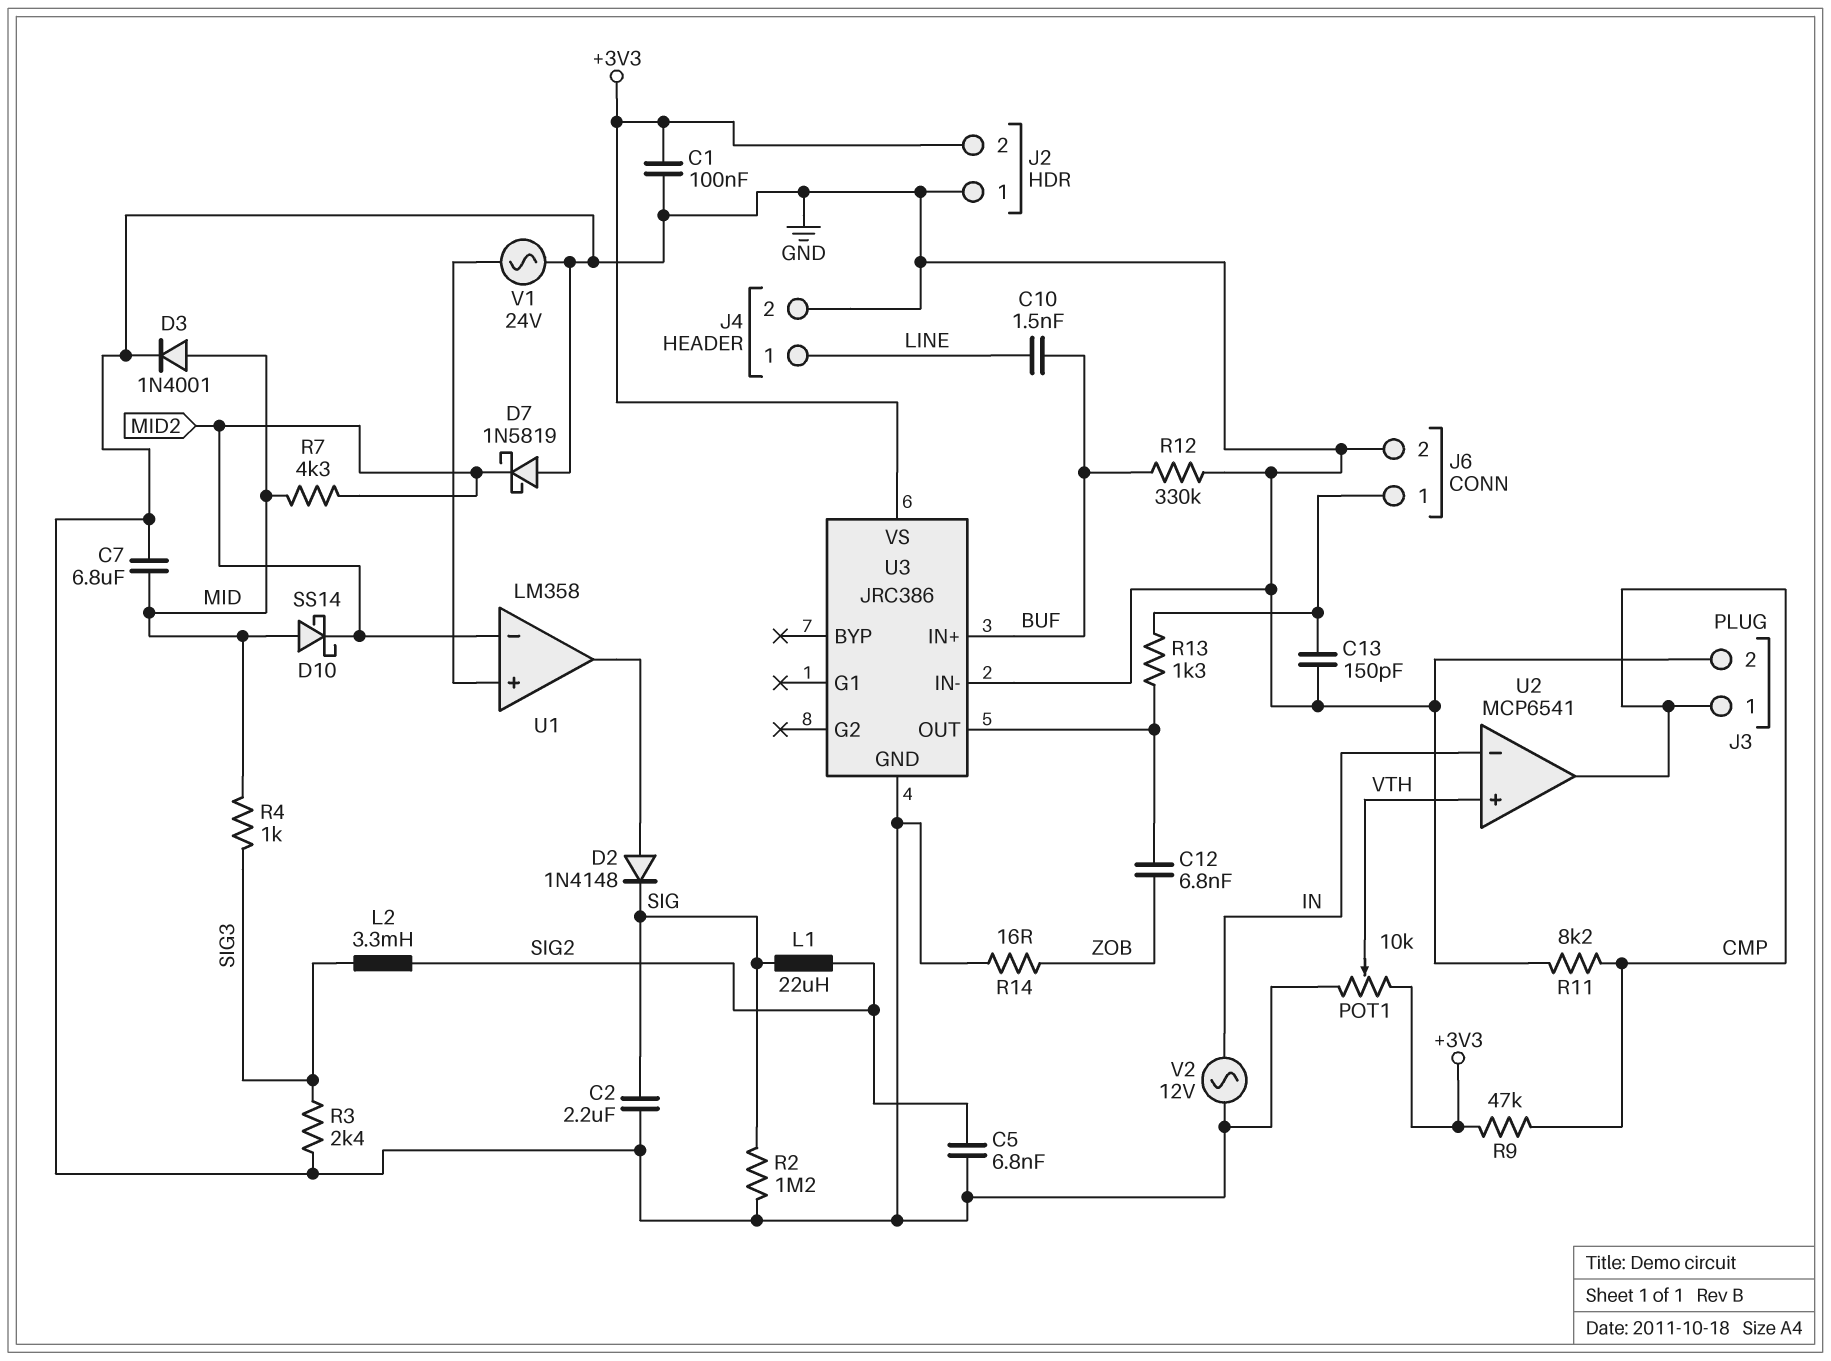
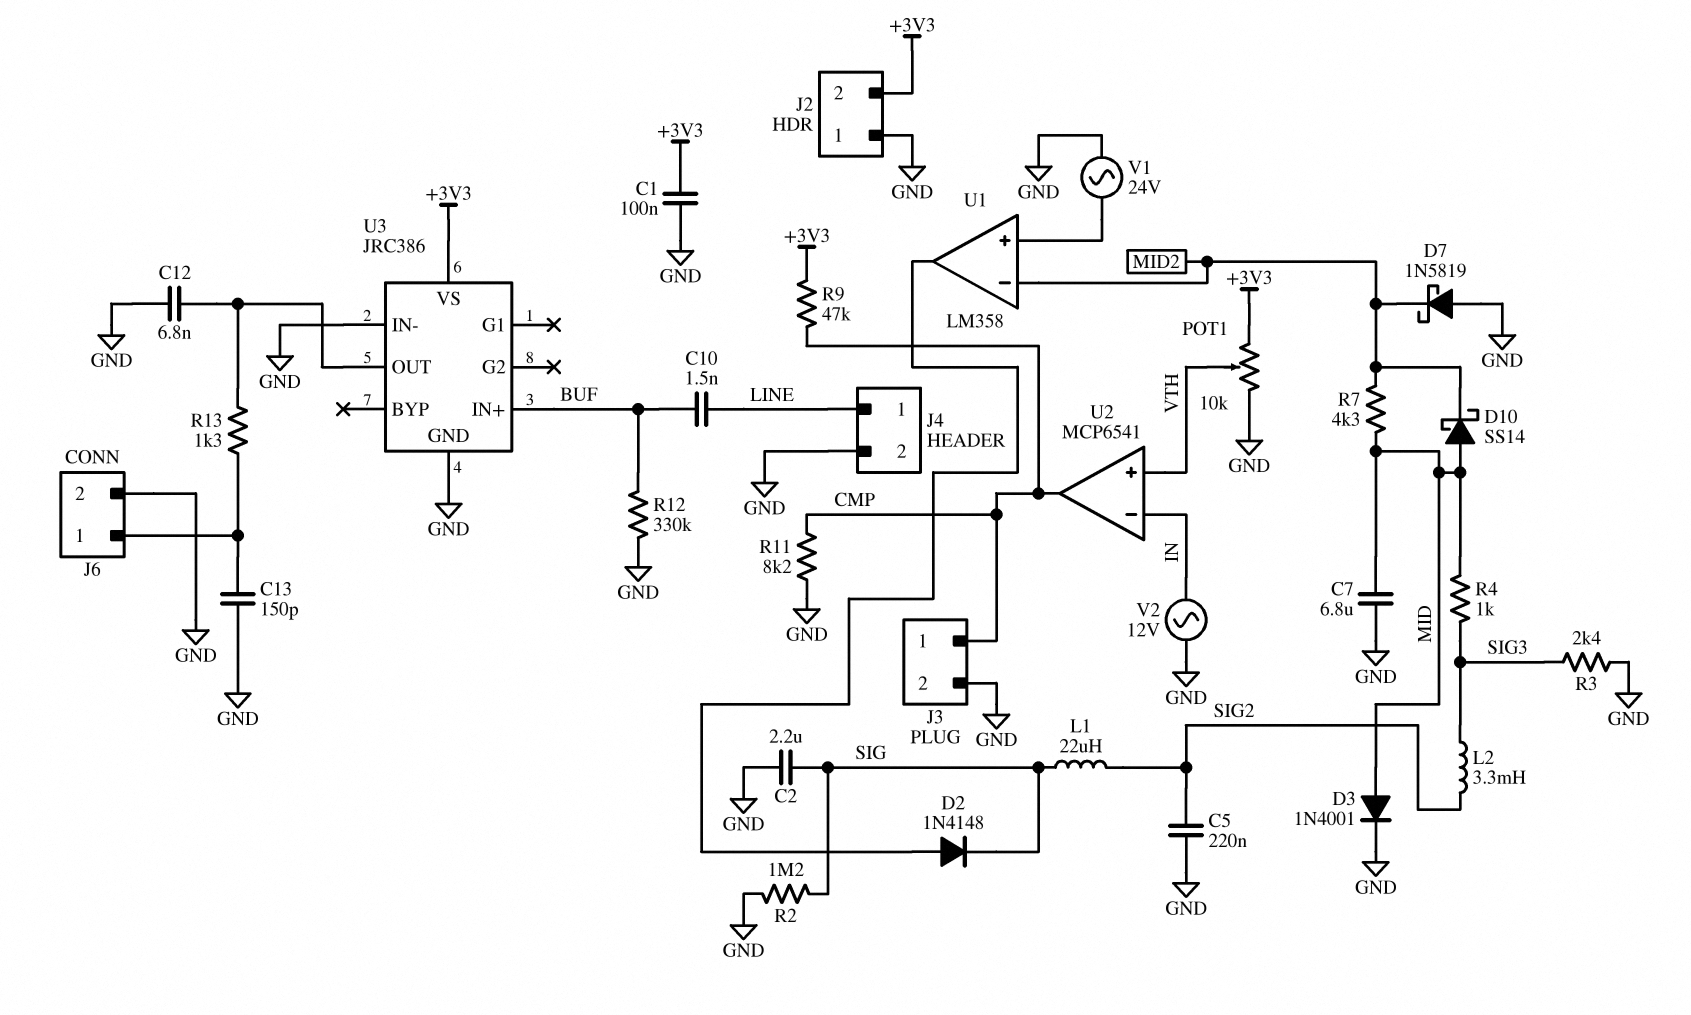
C5: 6.8nF (GND, SIG2) -> 220nF (GND, SIG2)
C12: 6.8nF (U3/OUT, ZOB) -> 6.8nF (GND, U3/OUT)
R14: 16 (GND, ZOB) -> none

